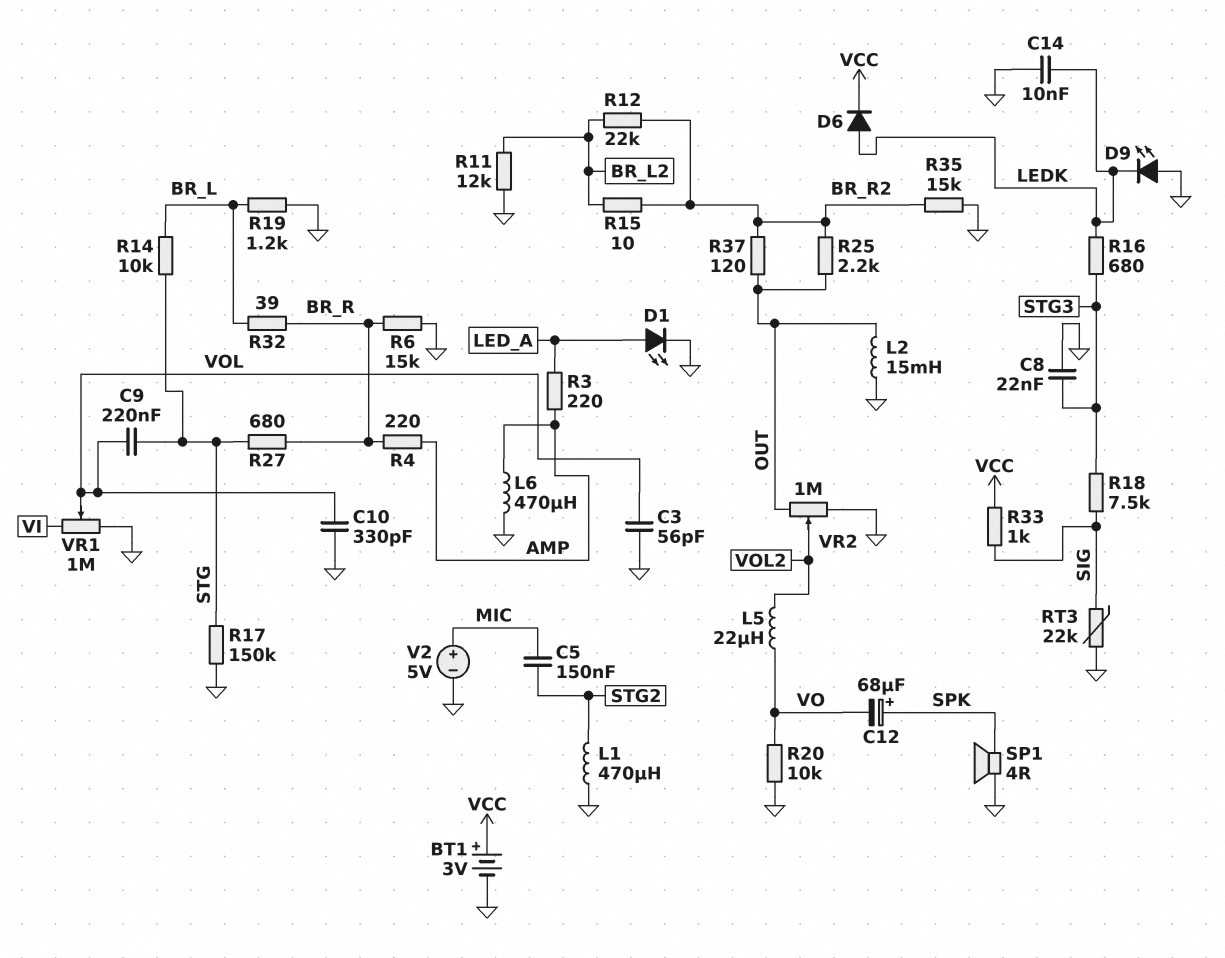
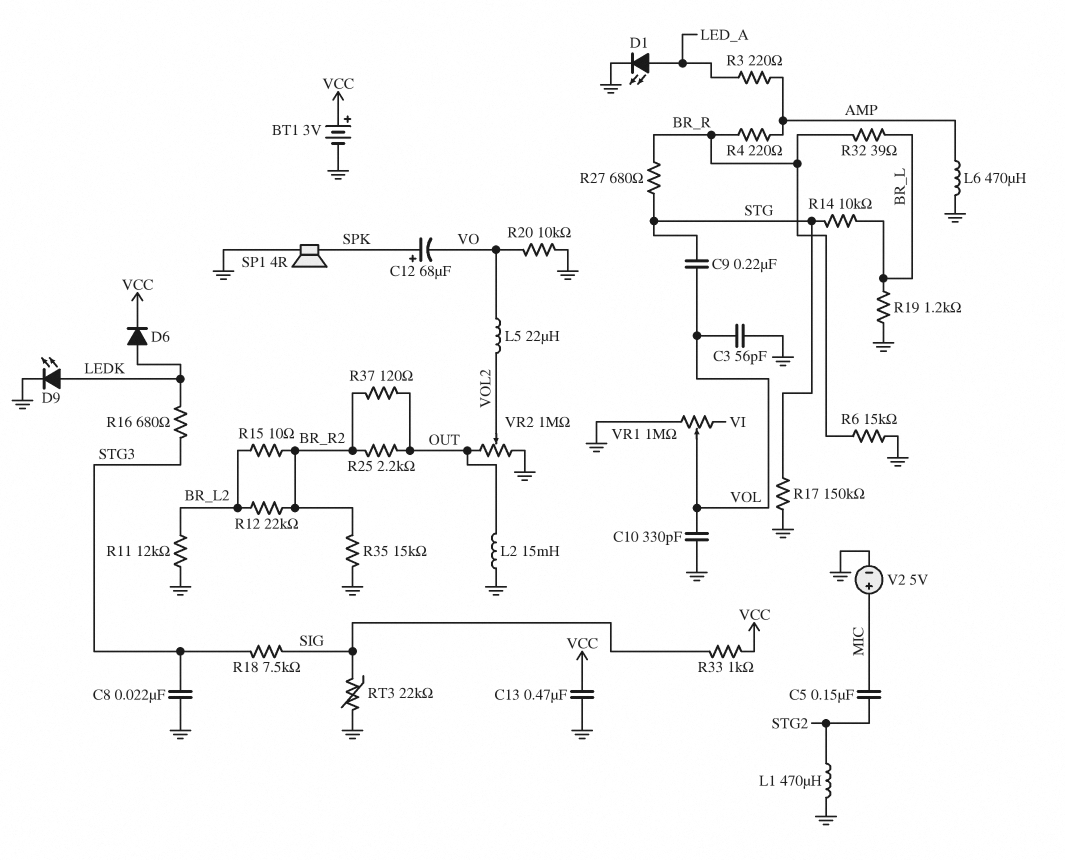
C13: none -> 470nF (GND, VCC)
C14: 10nF (GND, LEDK) -> none
D9: LED (A GND, K LEDK) -> LED (A LEDK, K GND)

